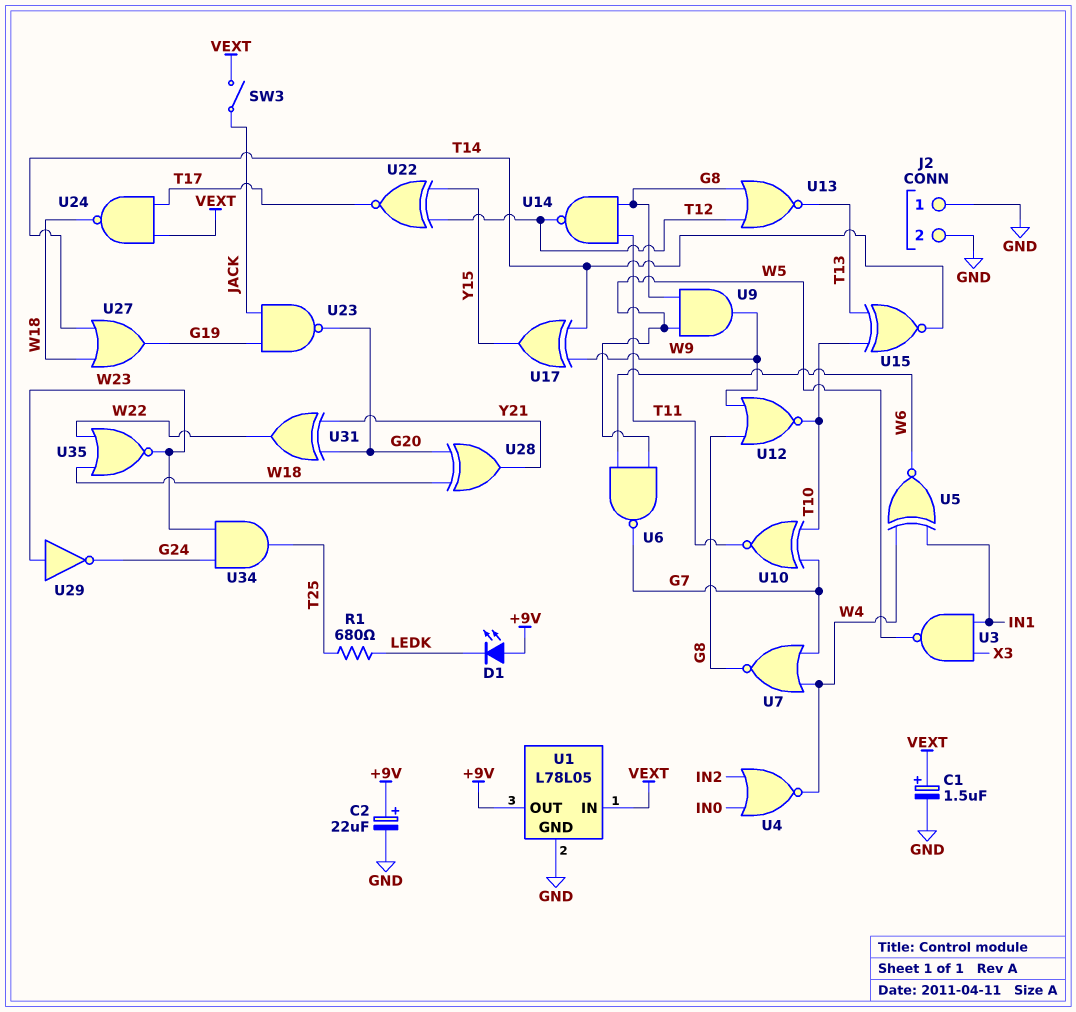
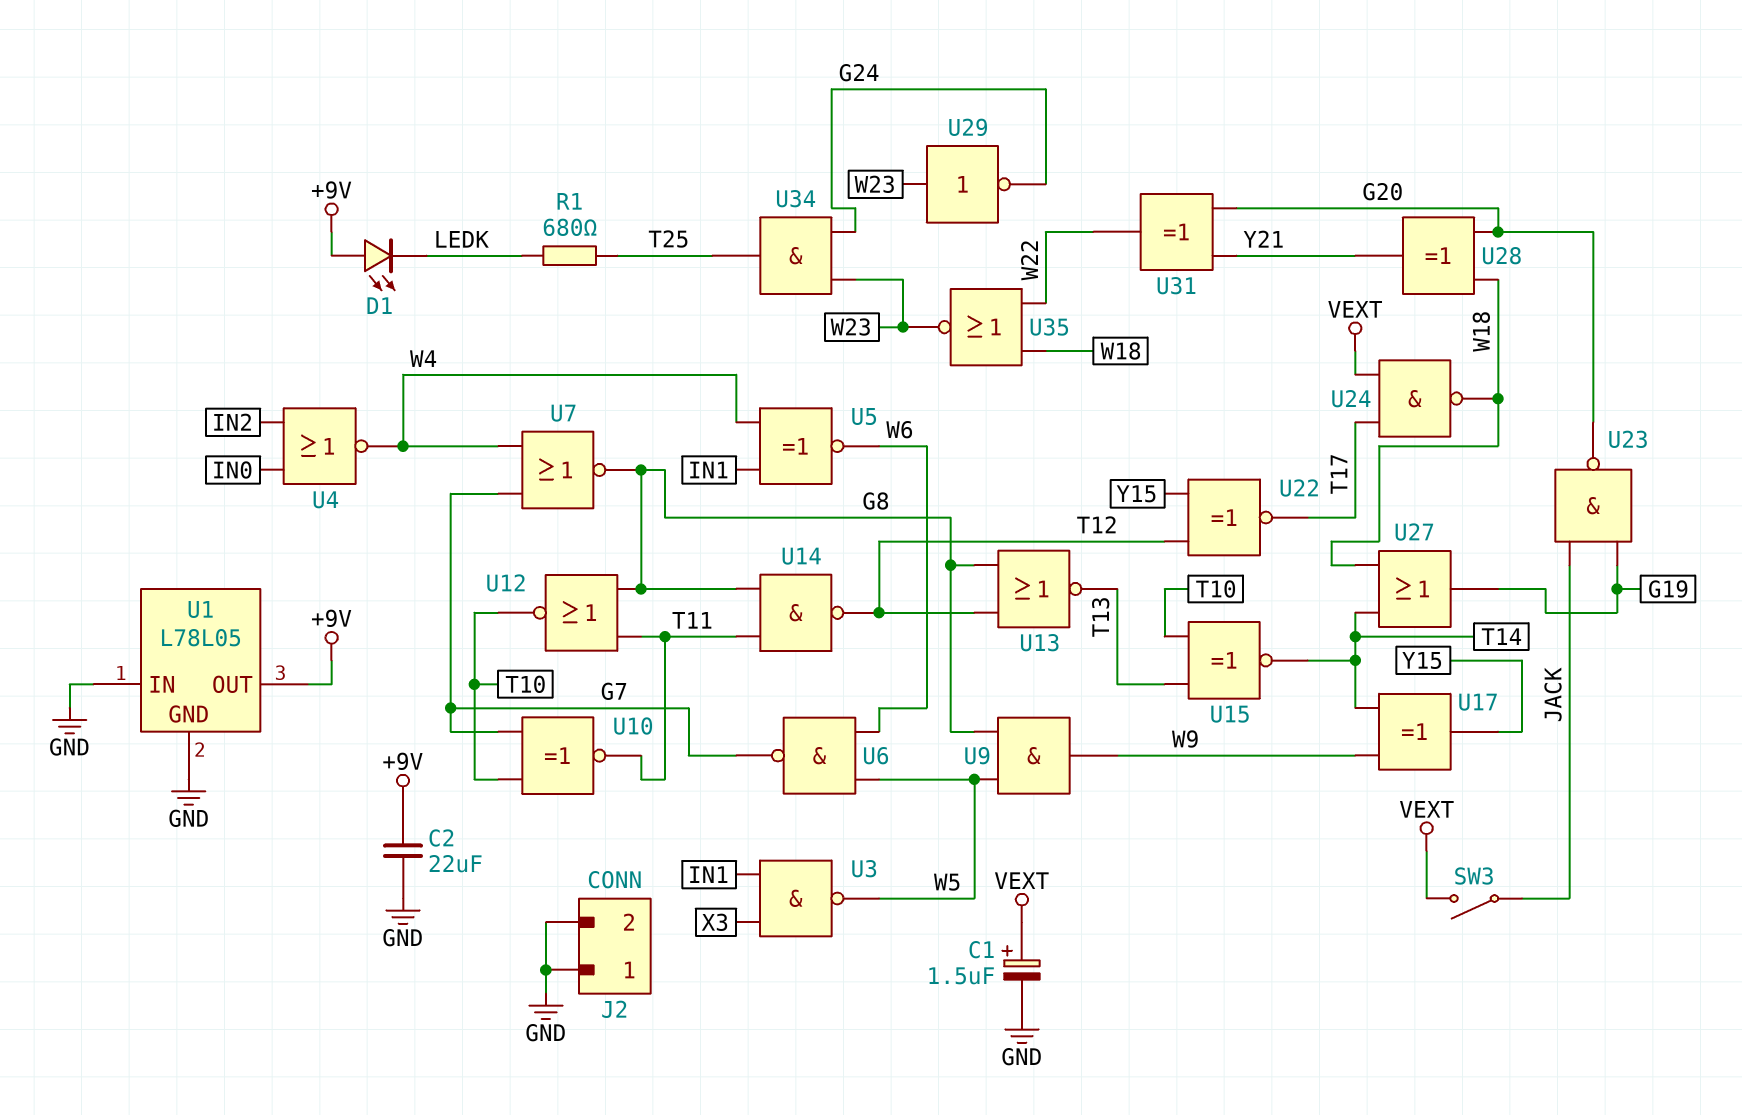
C2: 22uF (plus +9V, minus GND) -> 22uF (+9V, GND)
U1 pin IN: VEXT -> GND
U12: NOR (in G8, in W9, out T10) -> NOR (in G8, in T11, out T10)

